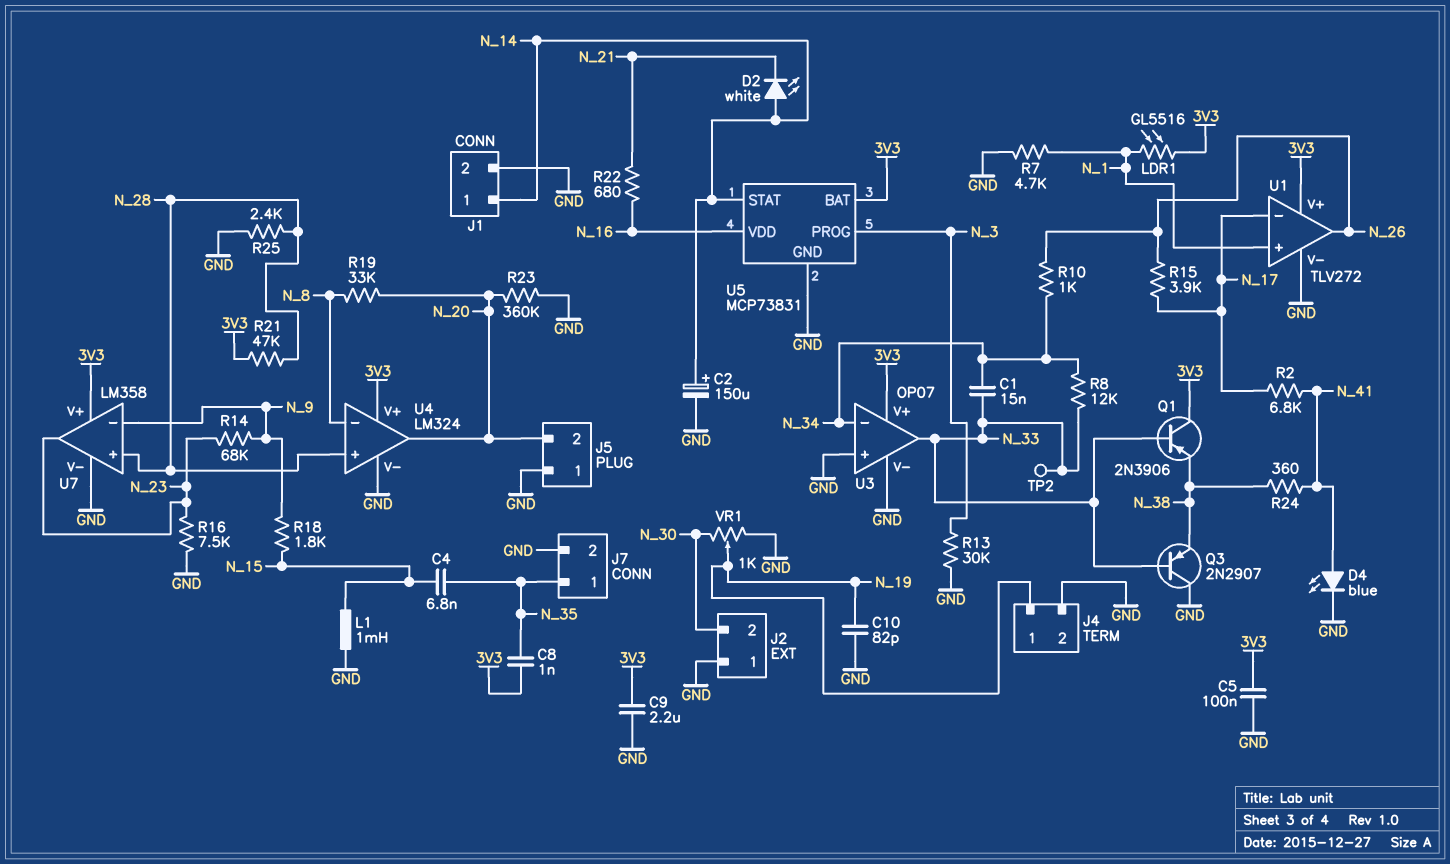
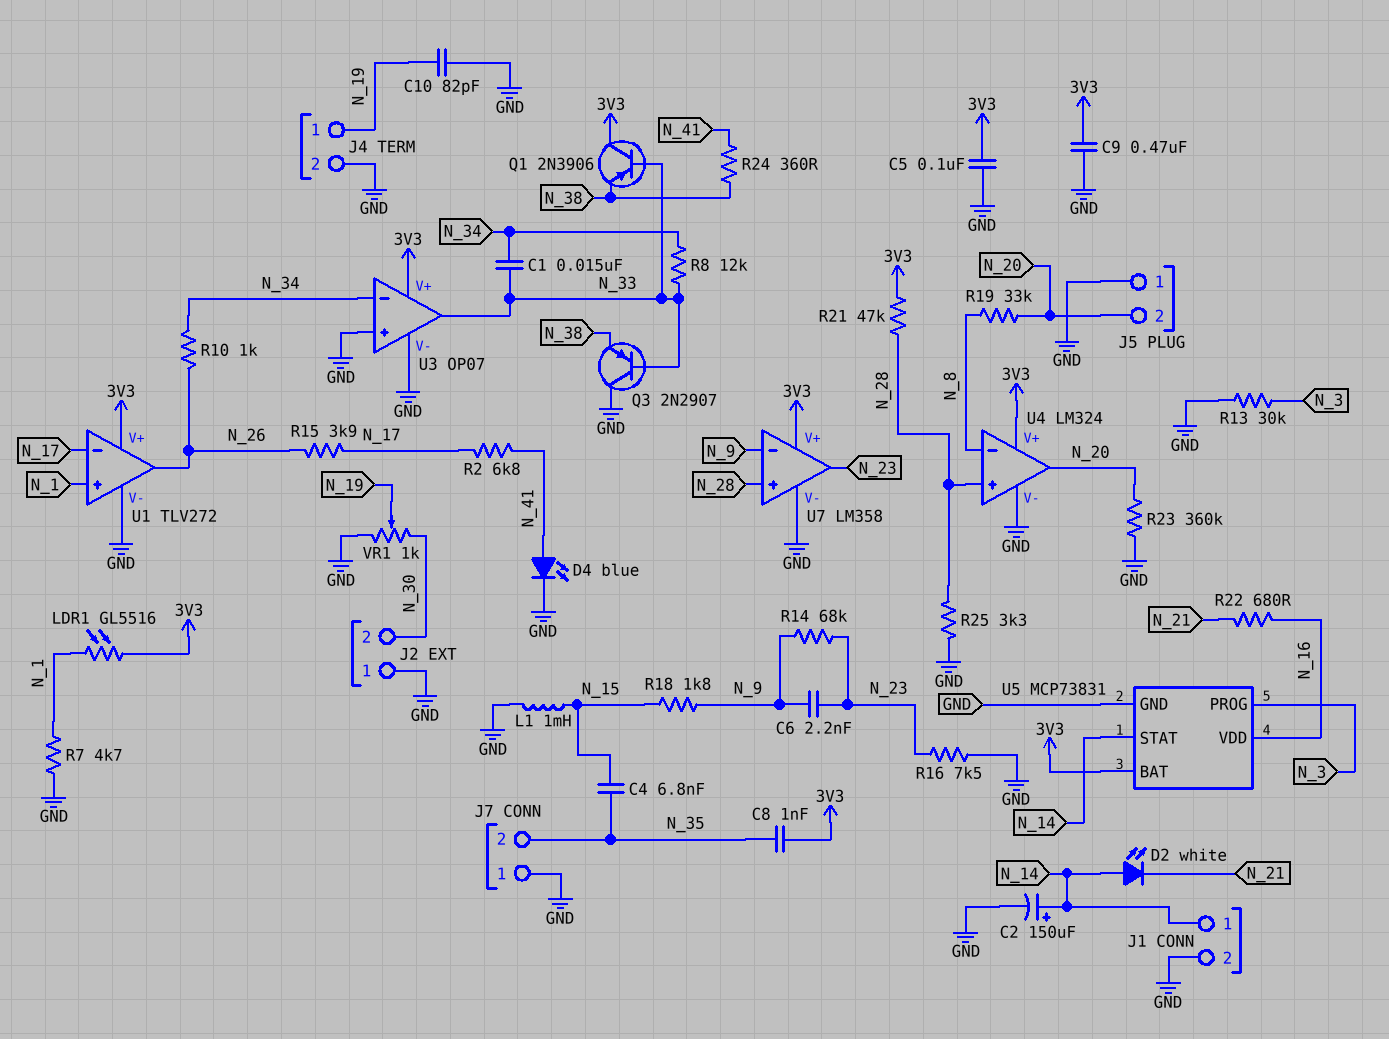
C6: none -> 2.2nF (N_9, N_23)
C9: 2.2uF (3V3, GND) -> 470nF (3V3, GND)
J7 pin 1: N_35 -> GND
J7 pin 2: GND -> N_35
R25: 2.4k (GND, N_28) -> 3.3k (GND, N_28)
TP2: test point (N_33) -> none

